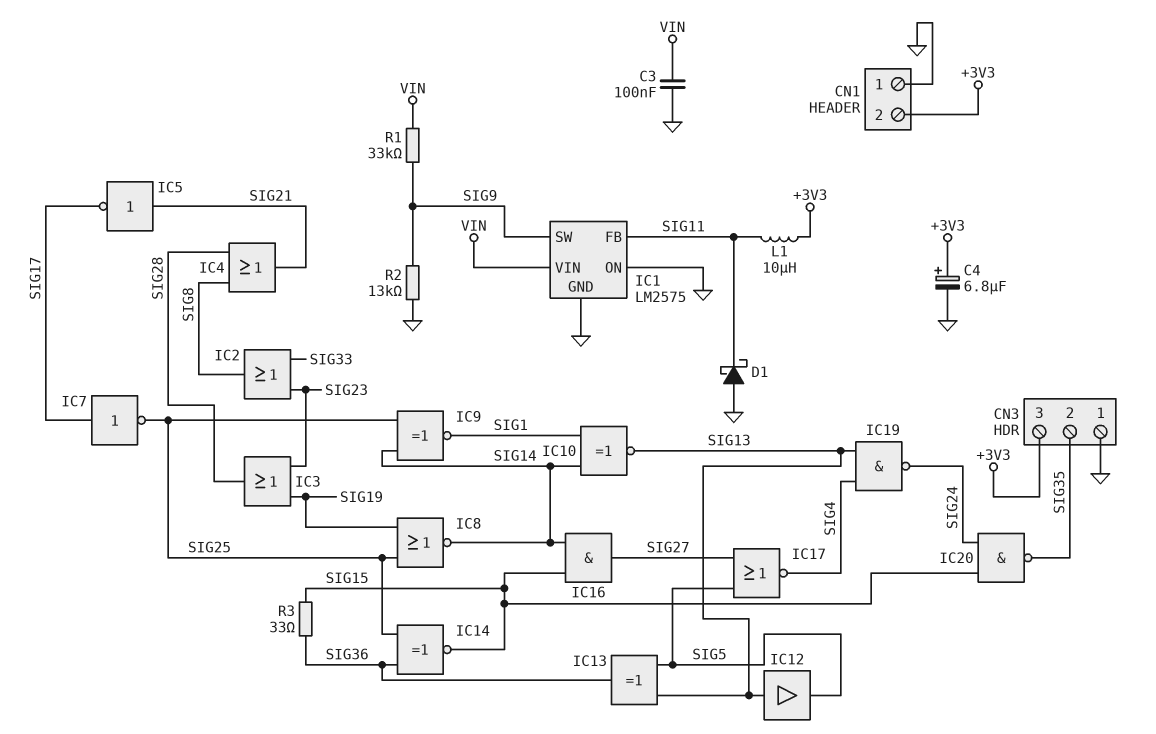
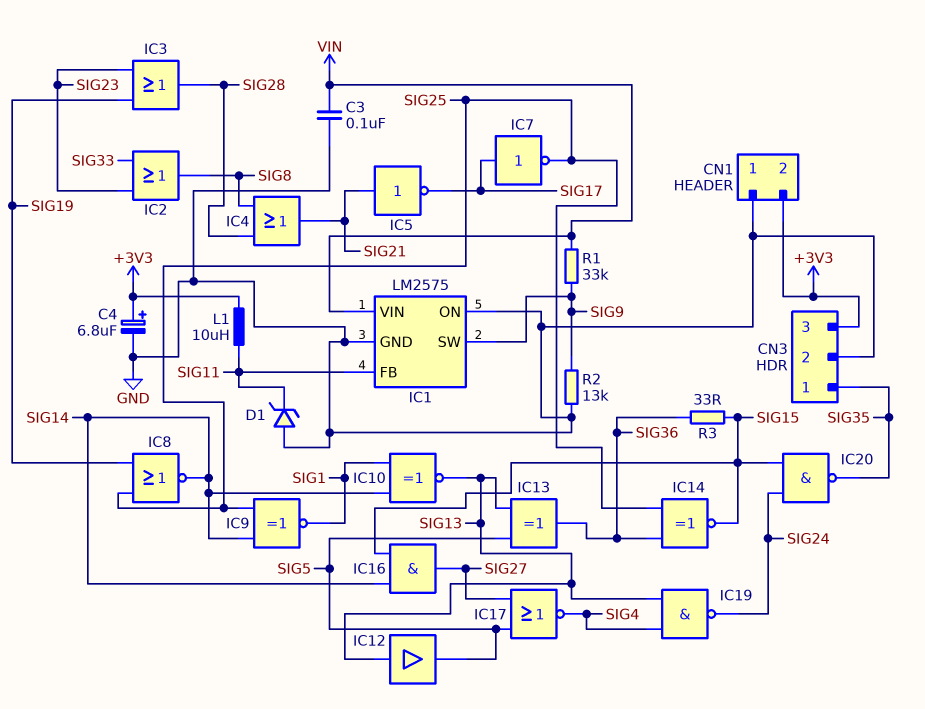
CN3 pin 1: GND -> SIG35
CN3 pin 2: SIG35 -> GND
D1: schottky (A GND, K SIG11) -> zener (A GND, K SIG11)

